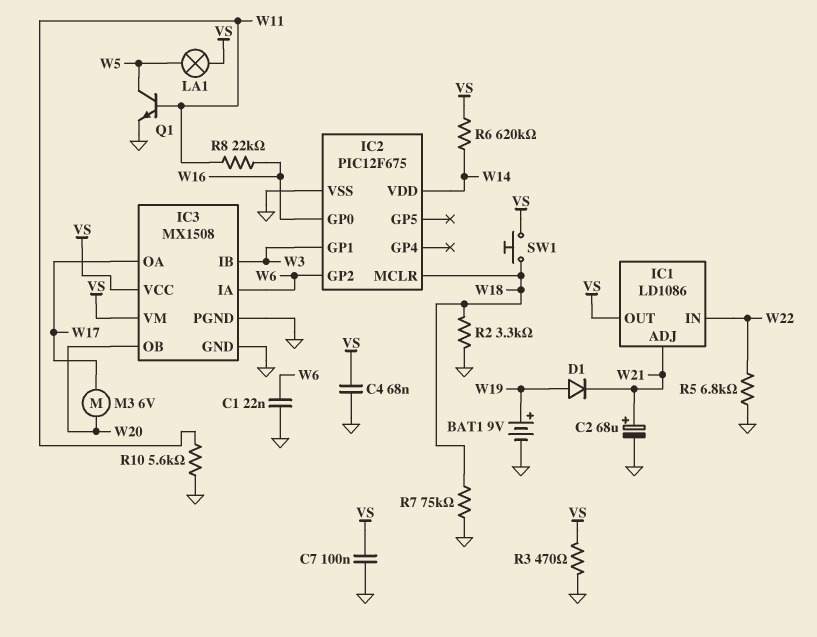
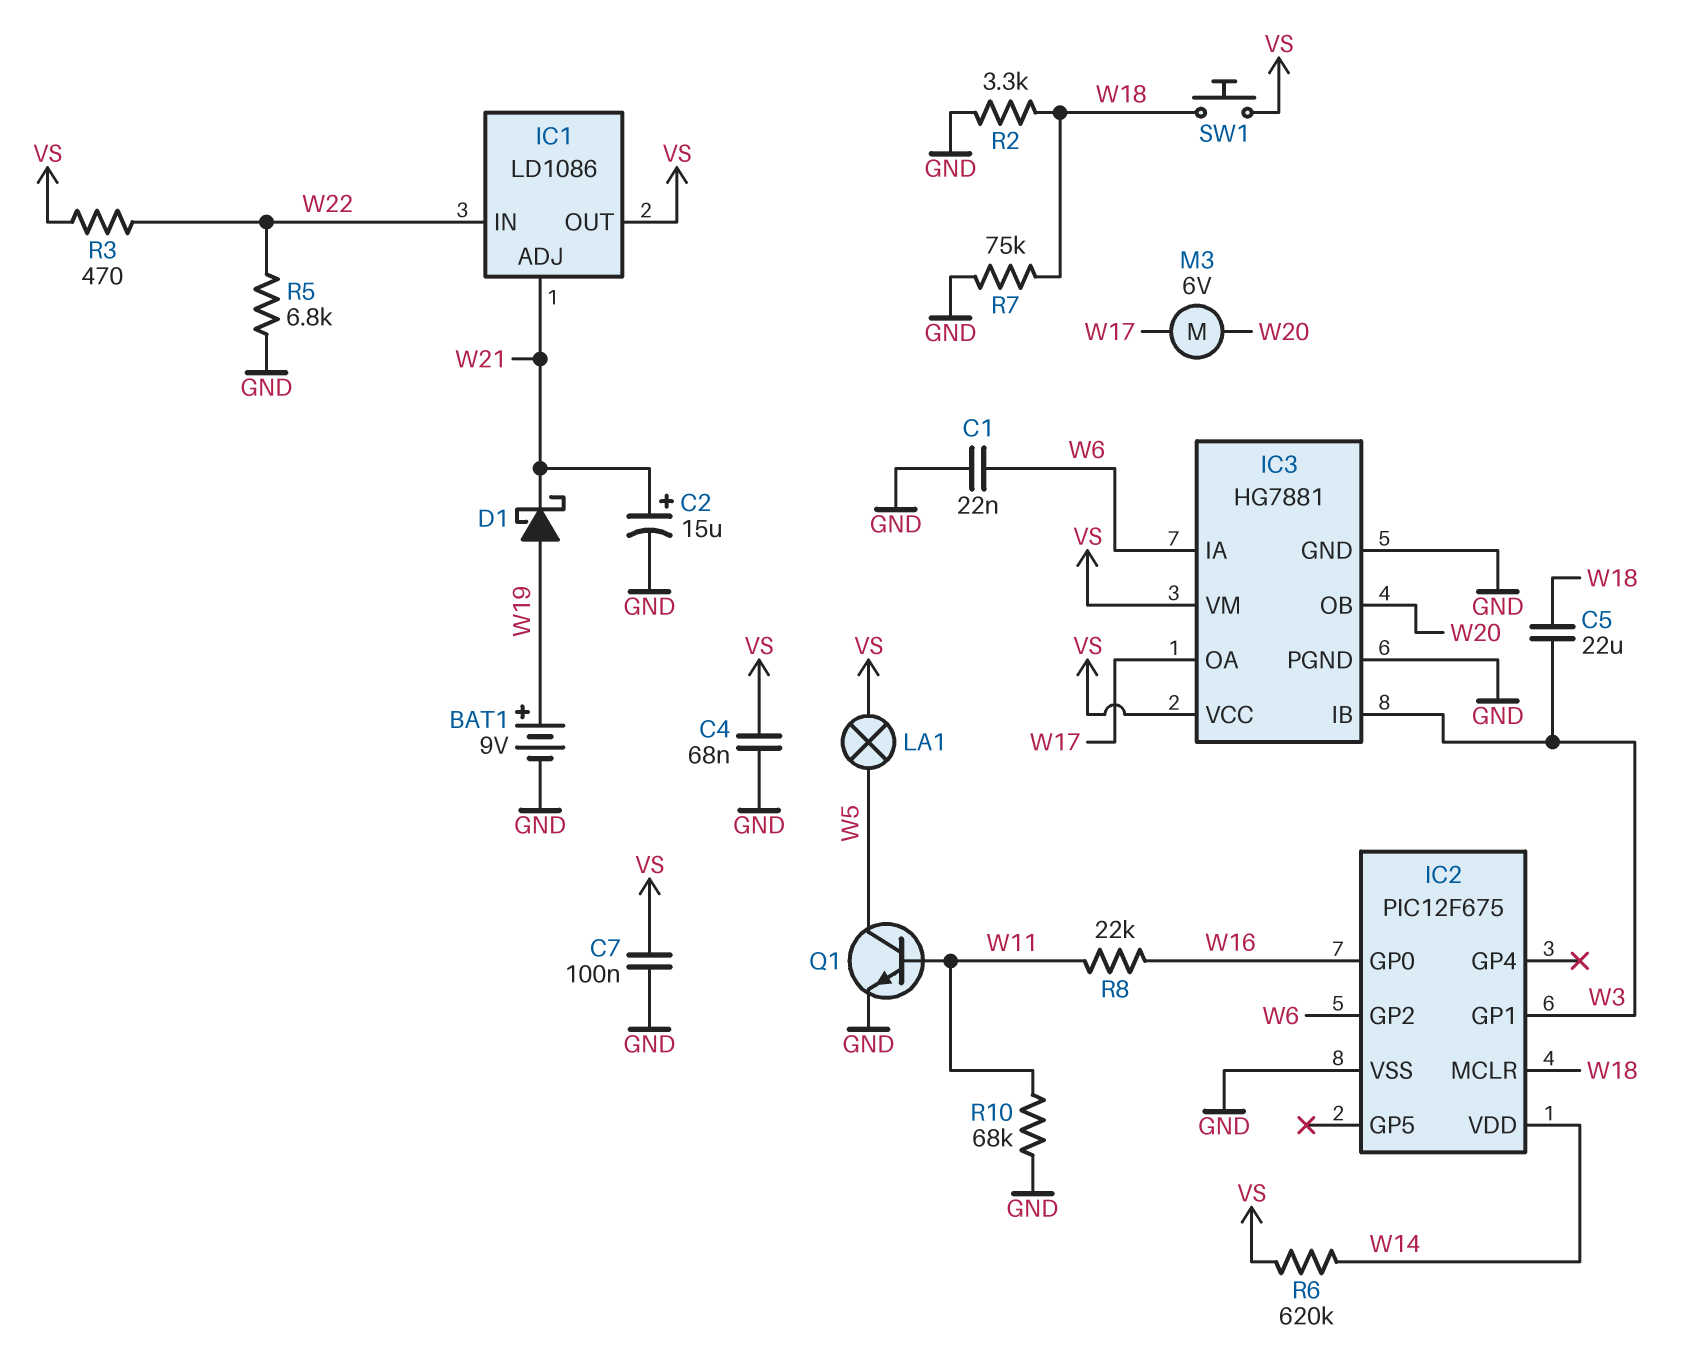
C2: 68uF (plus W21, minus GND) -> 15uF (plus W21, minus GND)
C5: none -> 22uF (W3, W18)
D1: diode (A W19, K W21) -> schottky (A W19, K W21)
IC3: MX1508 -> HG7881
R3: 470 (GND, VS) -> 470 (VS, W22)
R10: 5.6k (GND, W11) -> 68k (GND, W11)

